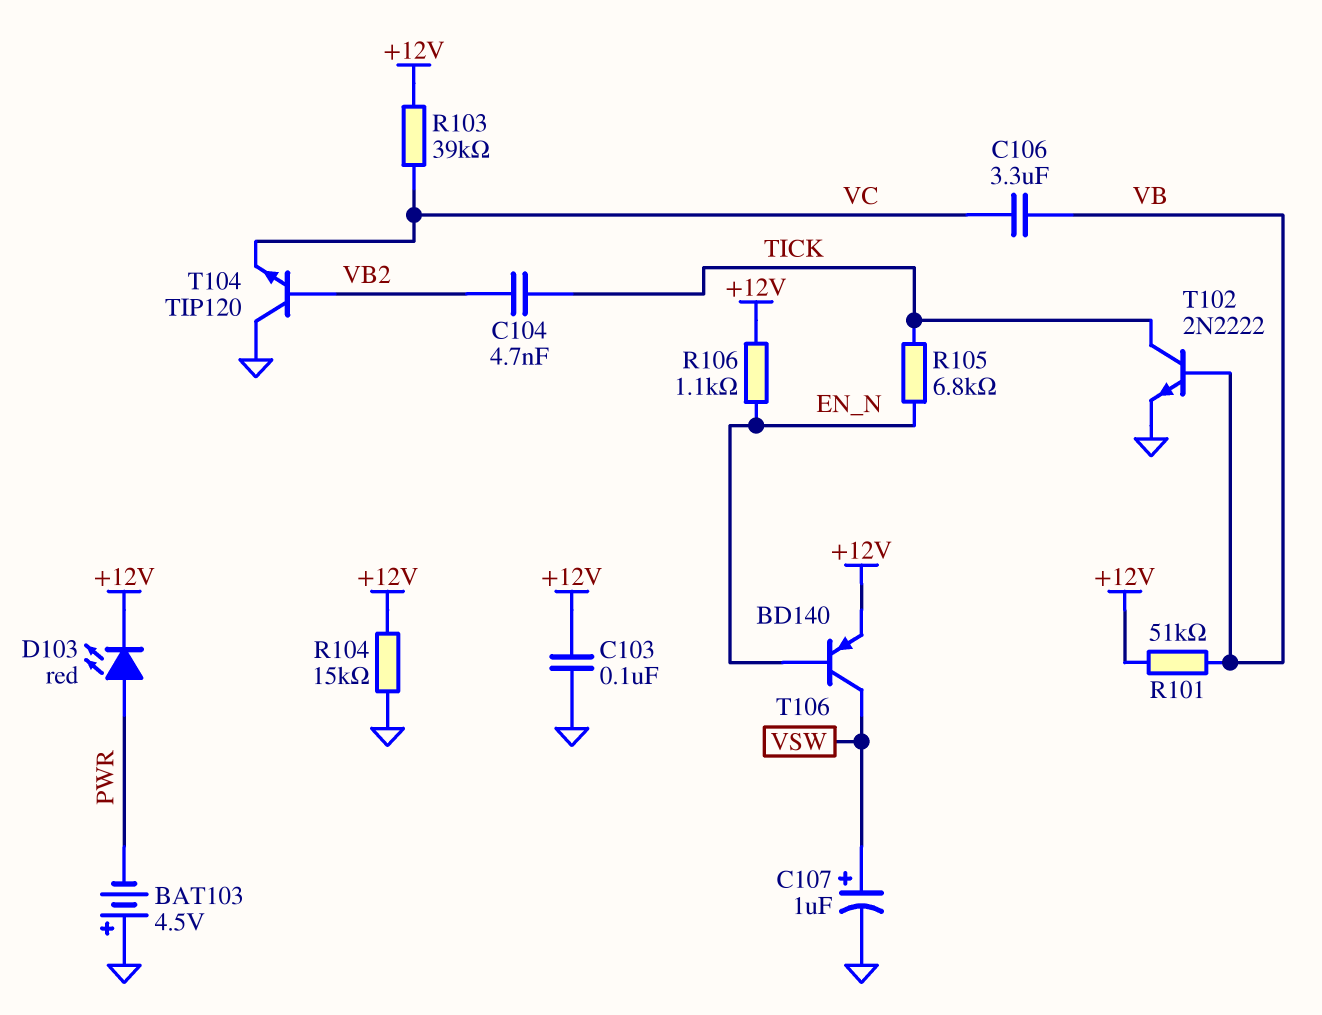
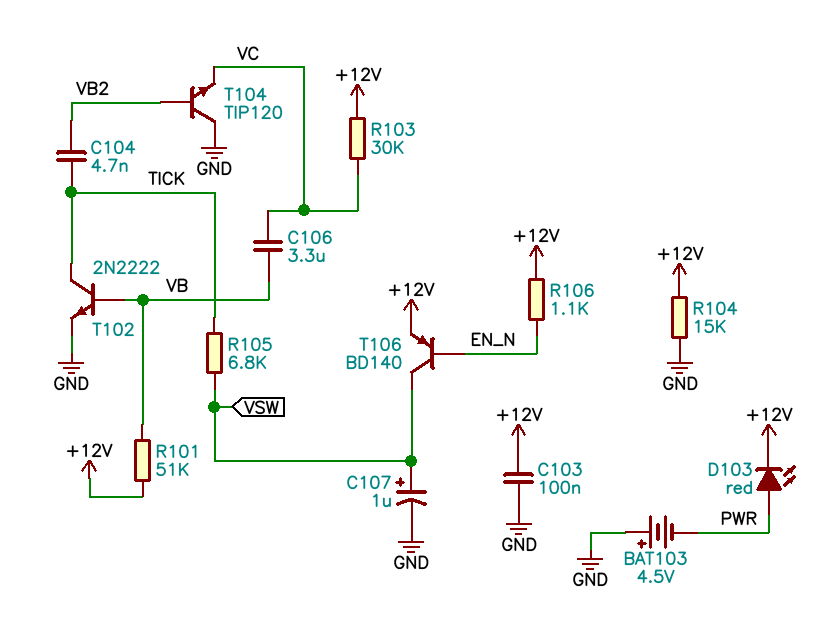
R103: 39k (+12V, VC) -> 30k (+12V, VC)
R105: 6.8k (EN_N, TICK) -> 6.8k (TICK, VSW)

